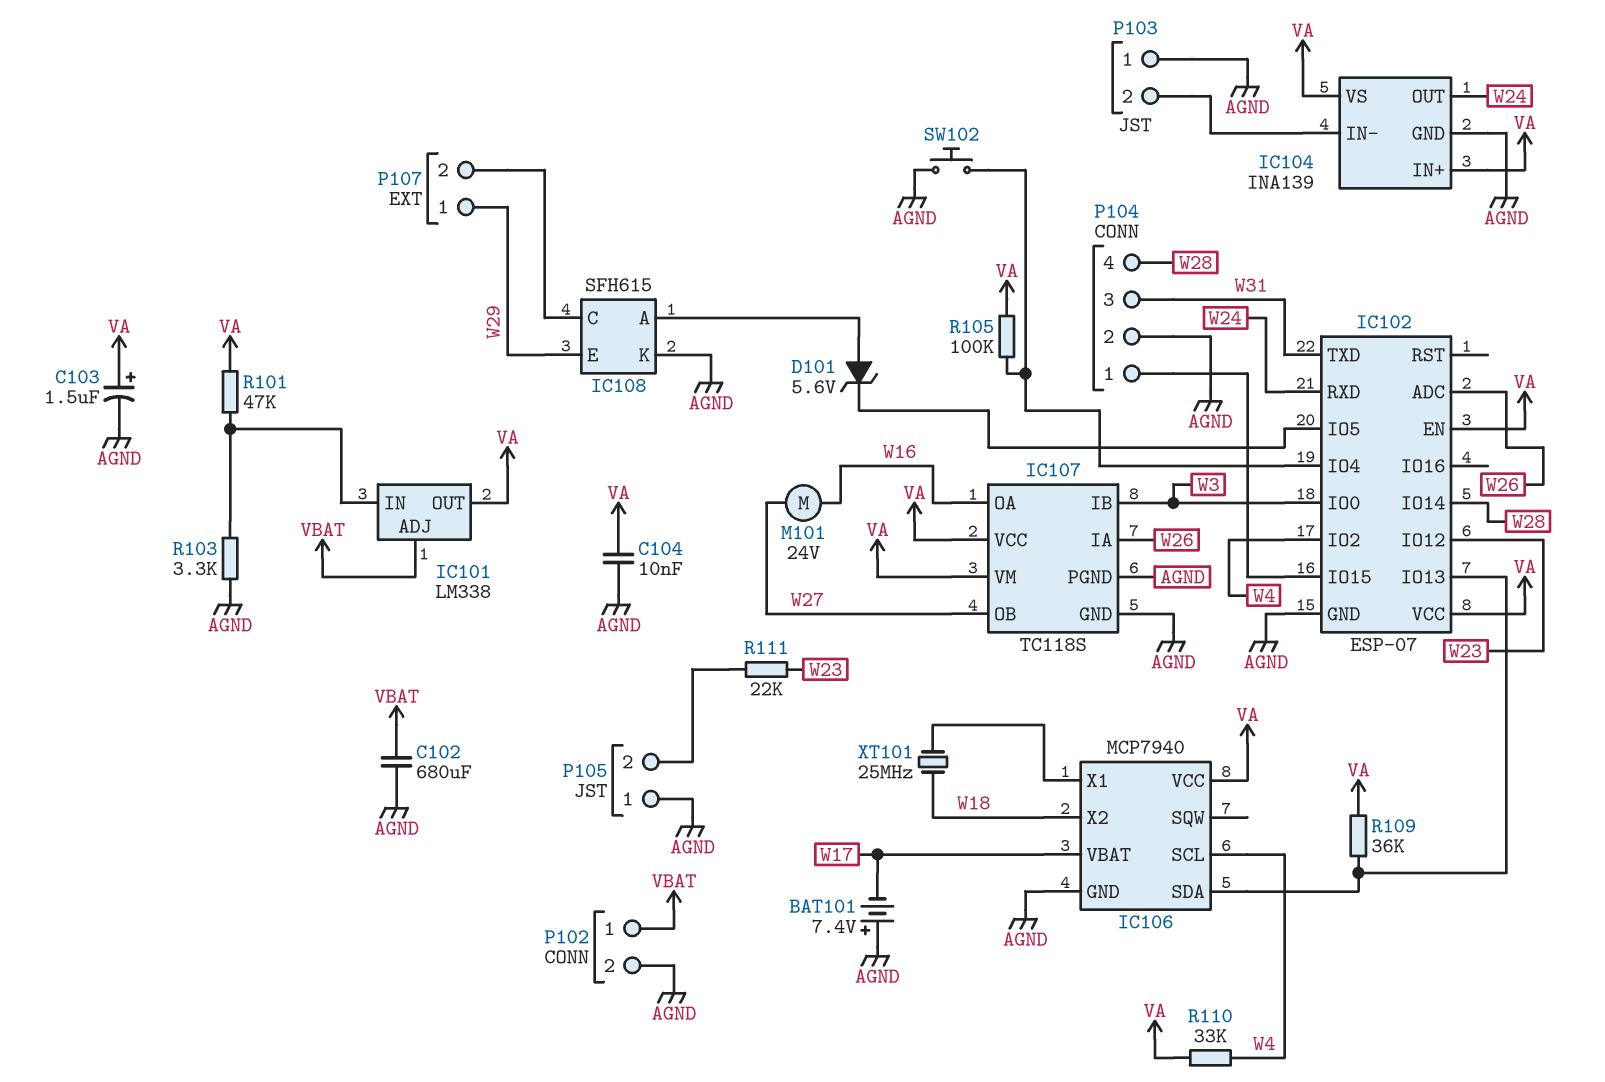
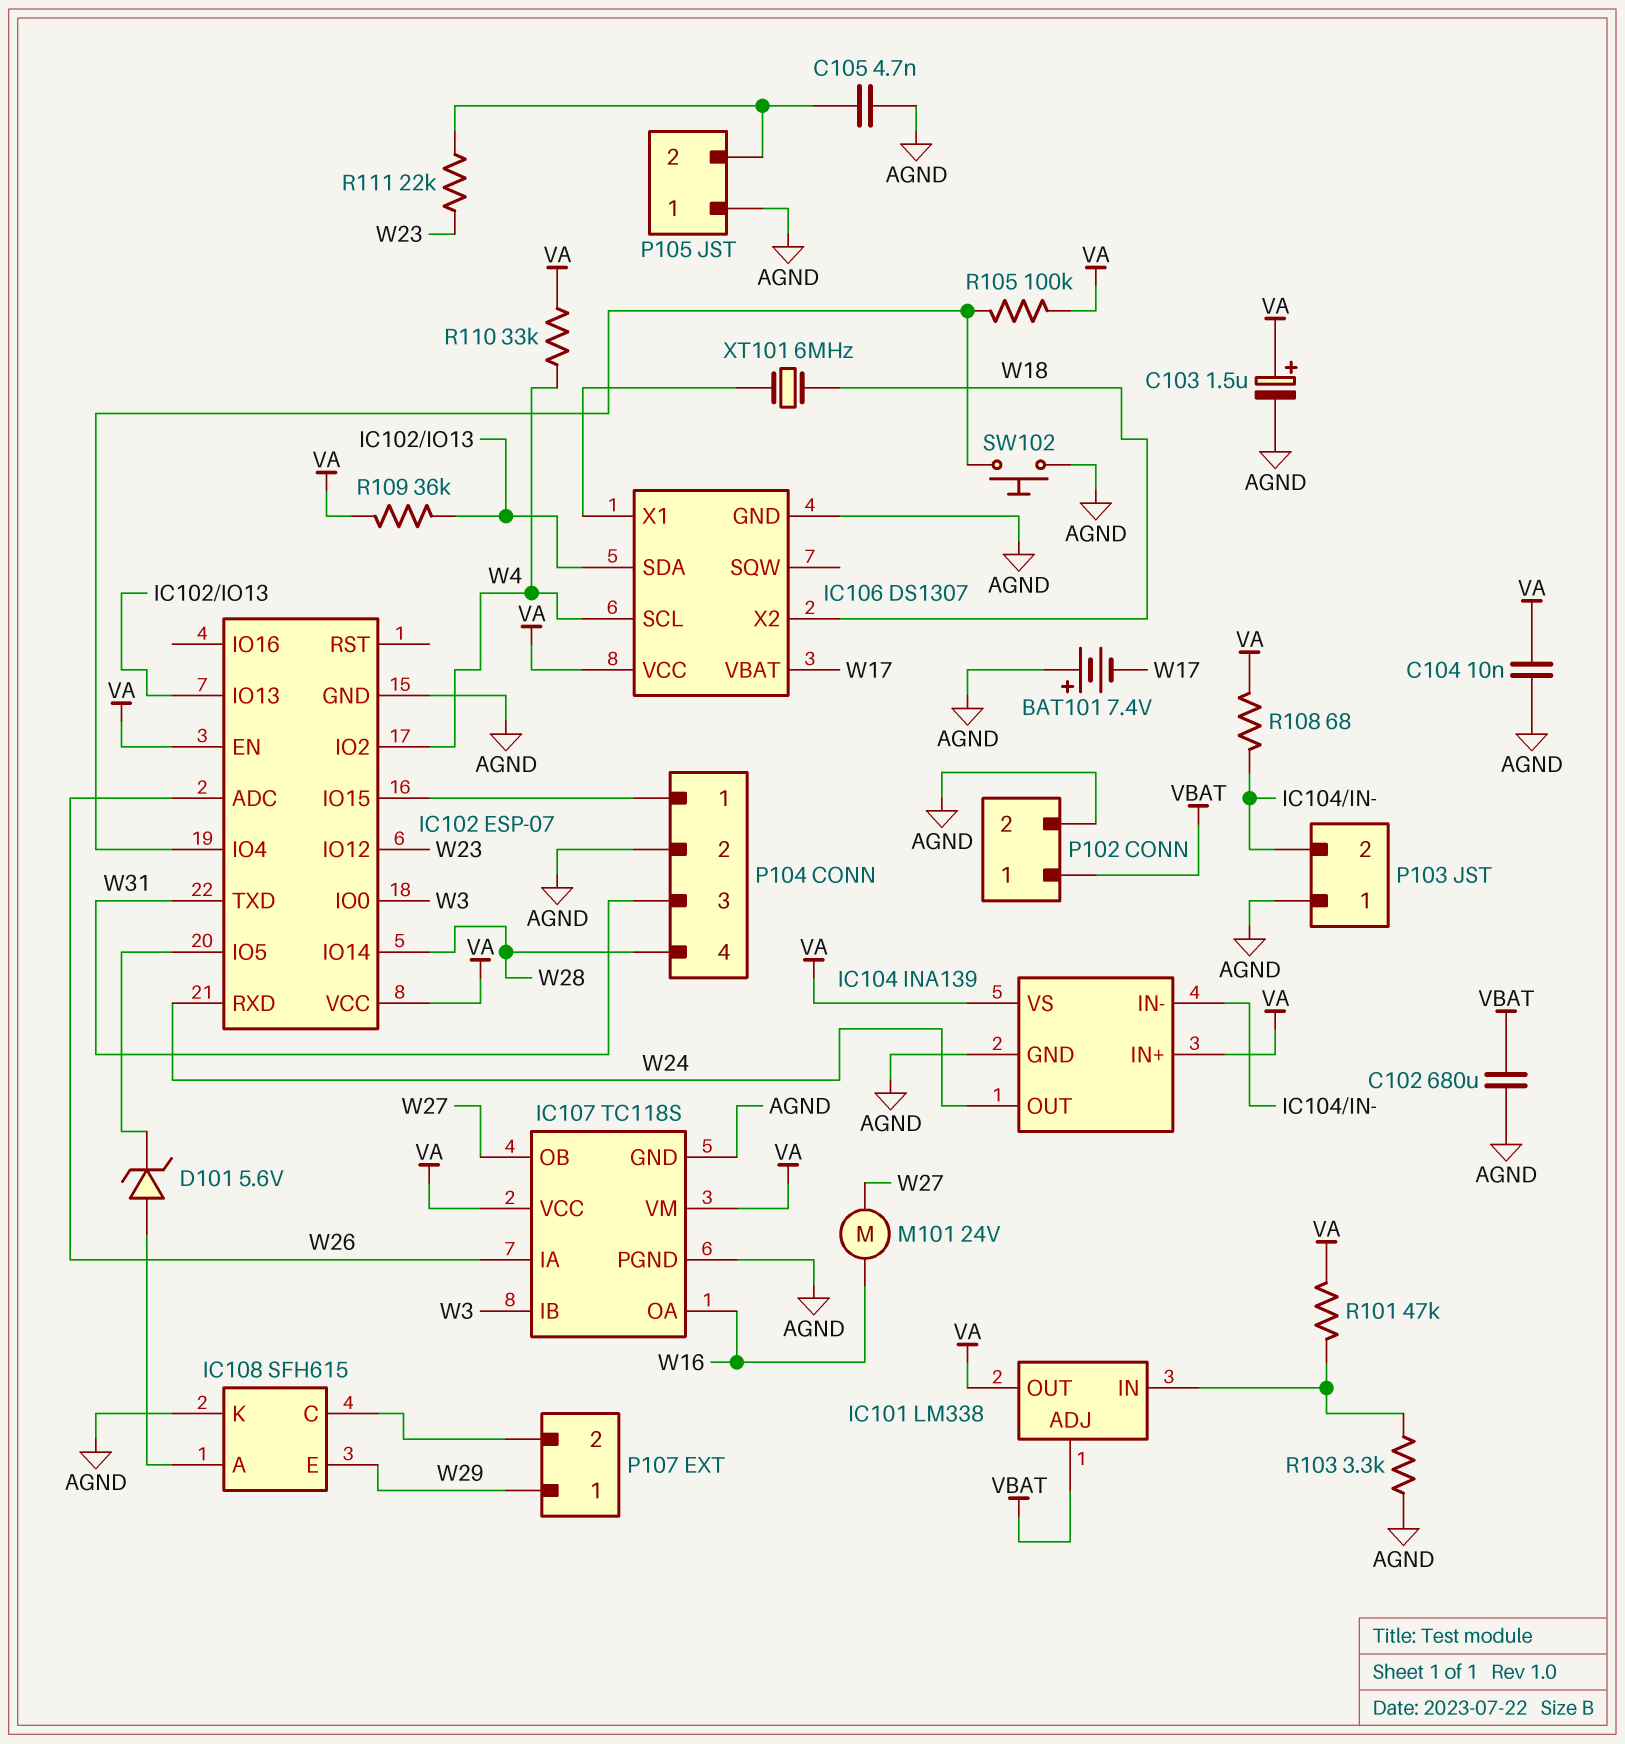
C105: none -> 4.7nF (AGND, P105/2)
IC106: MCP7940 -> DS1307
R108: none -> 68 (IC104/IN-, VA)
XT101: 25MHz (IC106/X1, W18) -> 6MHz (IC106/X1, W18)

